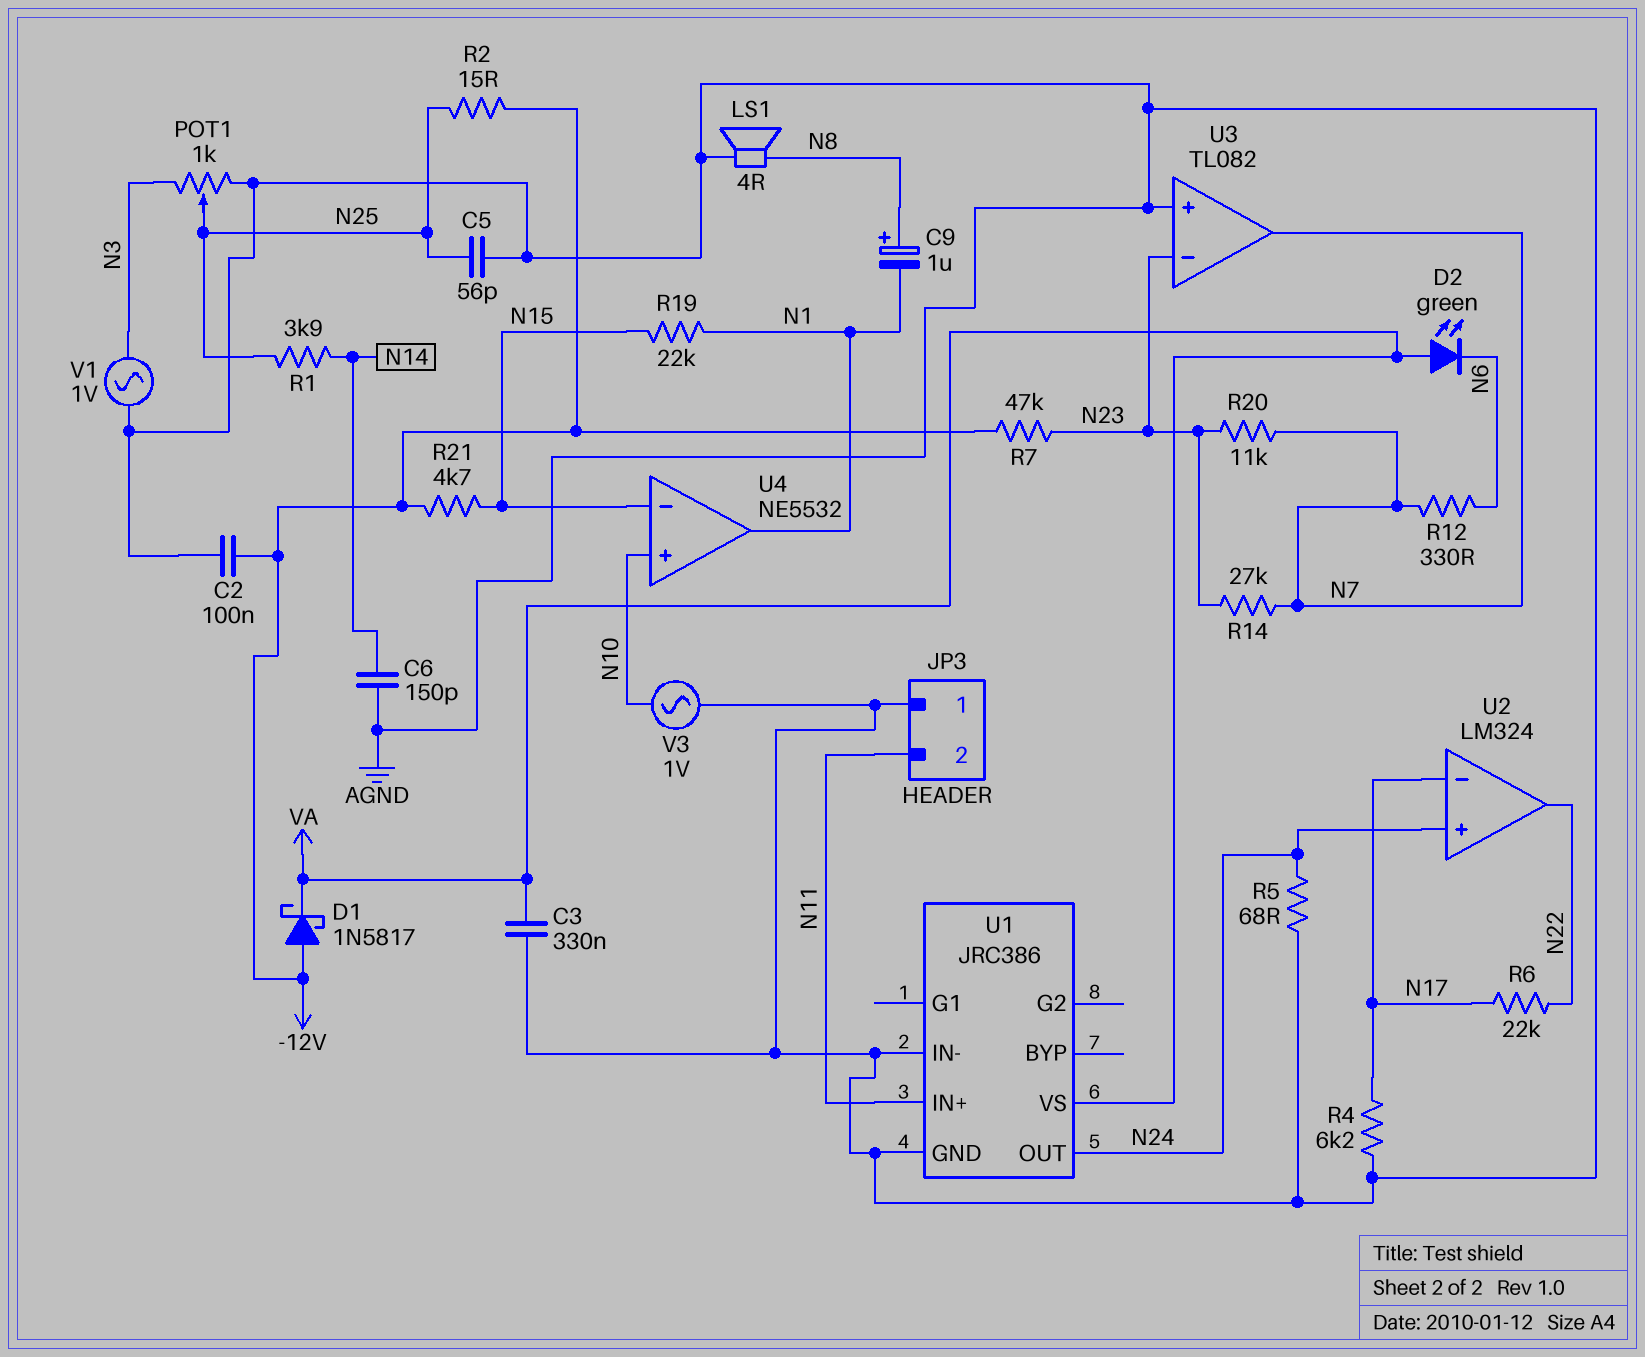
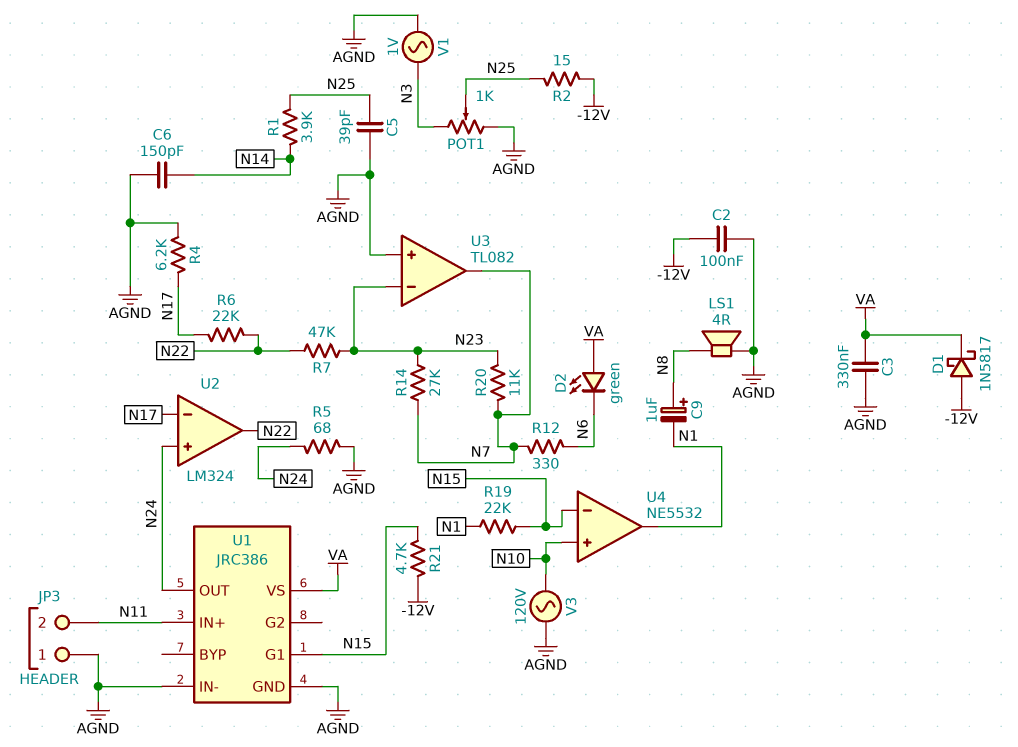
C5: 56pF (AGND, N25) -> 39pF (AGND, N25)
R7: 47k (-12V, N23) -> 47k (N22, N23)
U1 pin G1: none -> N15
V3: AC 1V (AGND, N10) -> AC 120V (AGND, N10)

